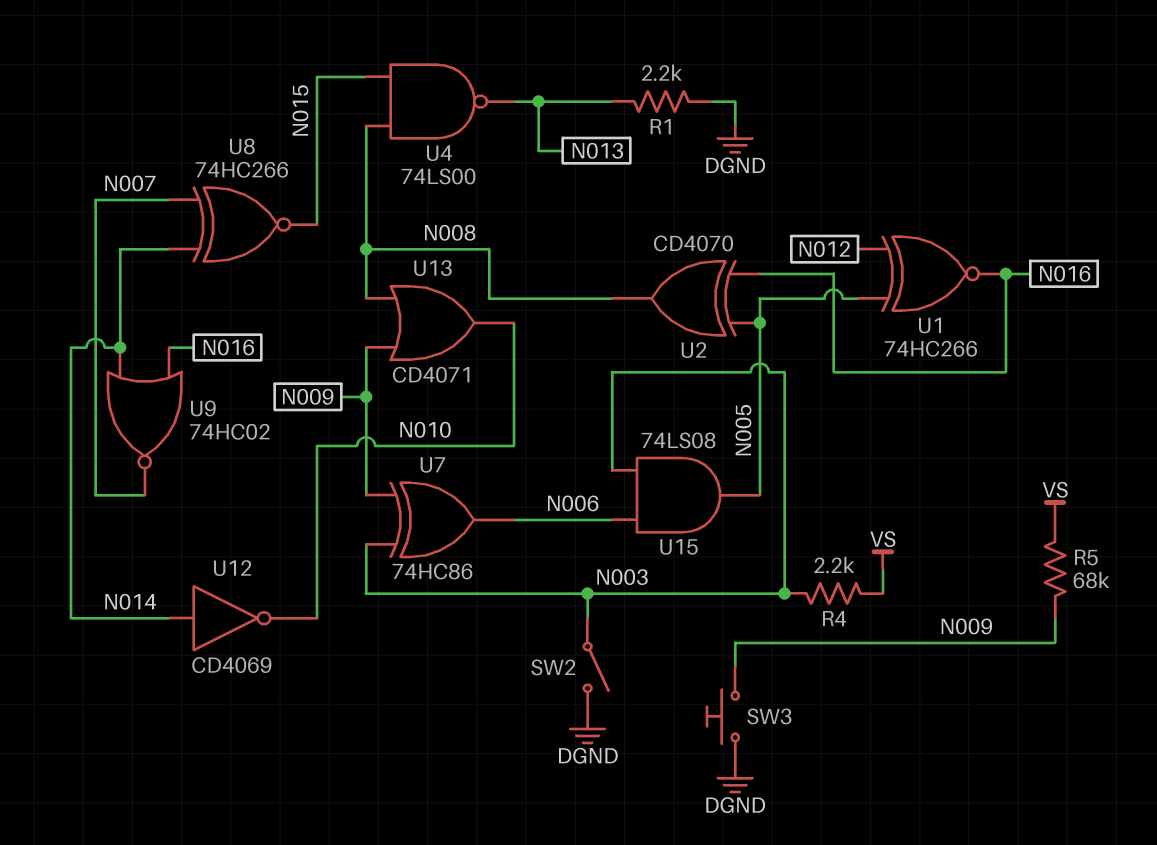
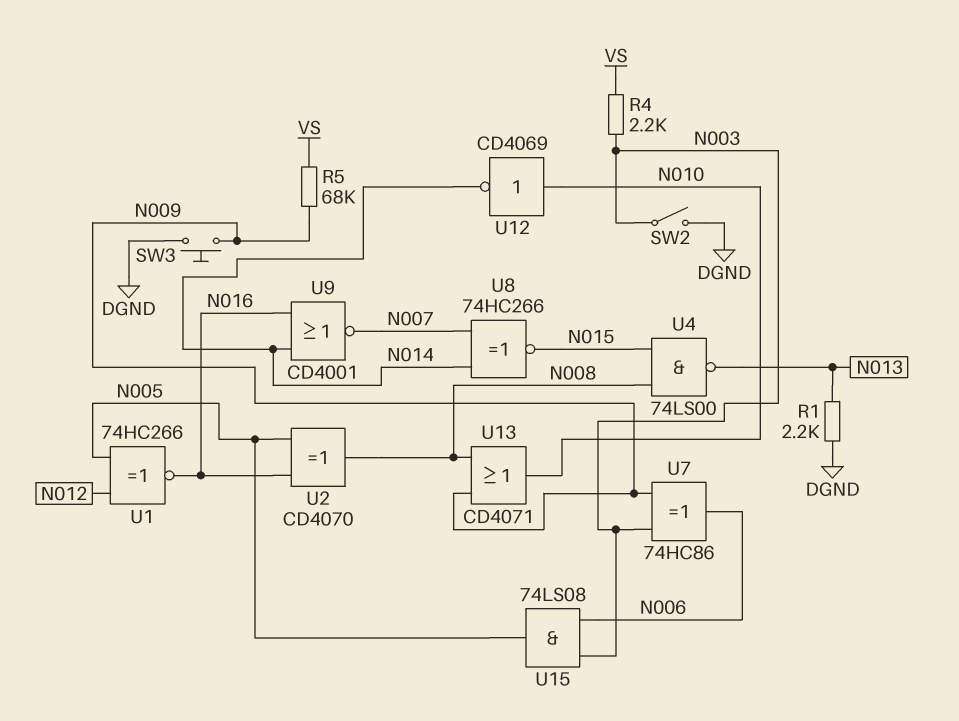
U9: NOR 74HC02 (in N014, in N016, out N007) -> NOR CD4001 (in N014, in N016, out N007)
U12: NOT CD4069 (in N014, out N010) -> NOT CD4069 (in N010, out N014)

